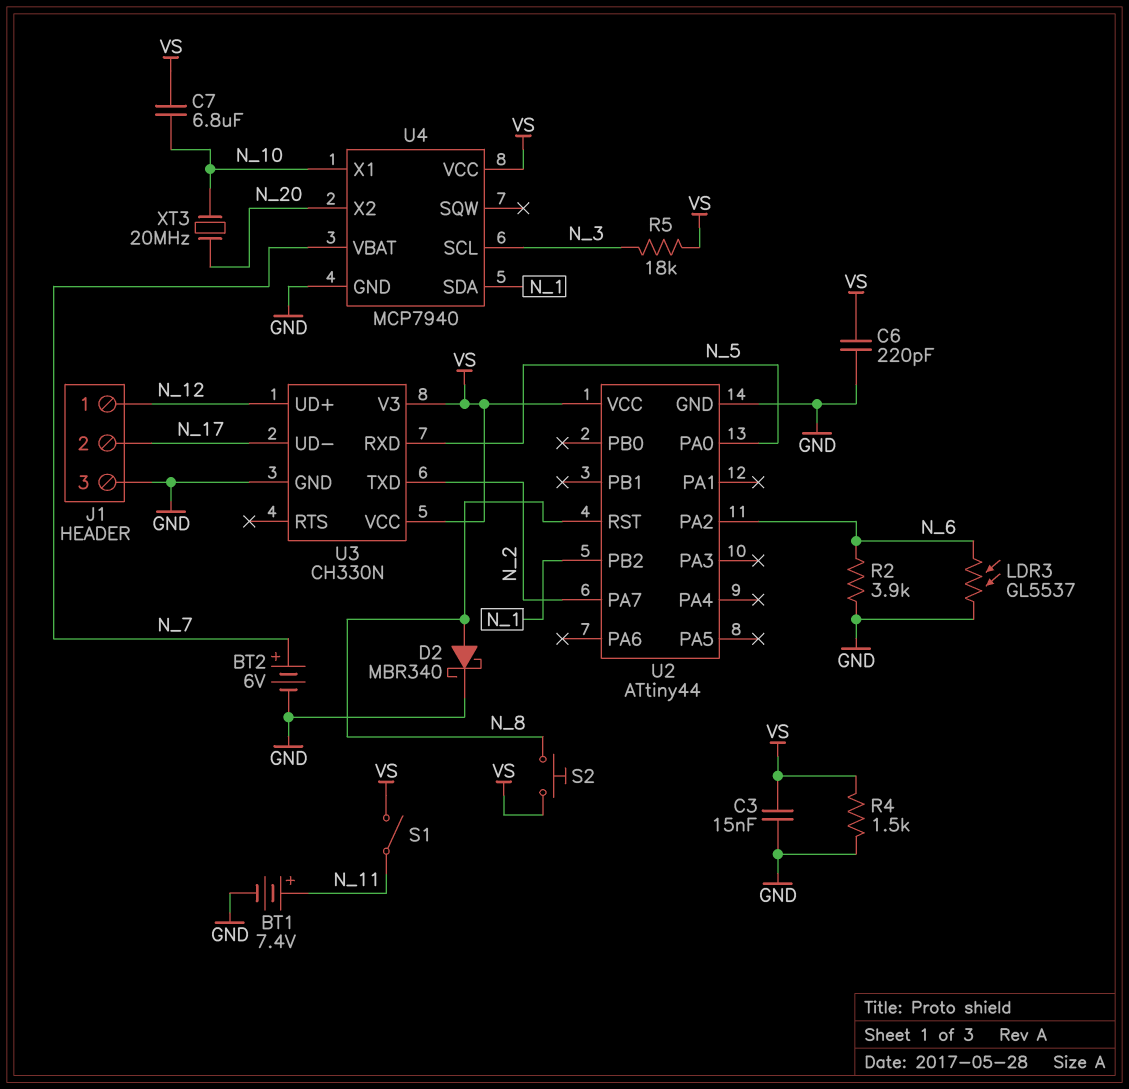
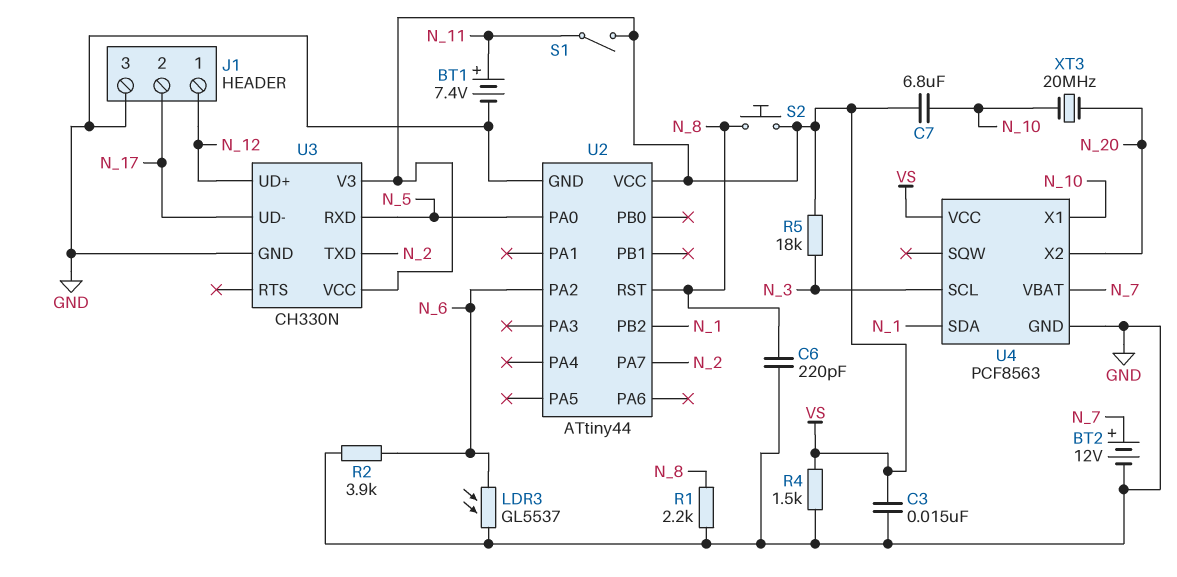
BT2: 6V (plus N_7, minus GND) -> 12V (plus N_7, minus GND)
C6: 220pF (GND, VS) -> 220pF (GND, N_8)
D2: schottky MBR340 (A N_8, K GND) -> none
R1: none -> 2.2k (GND, N_8)
U4: MCP7940 -> PCF8563

